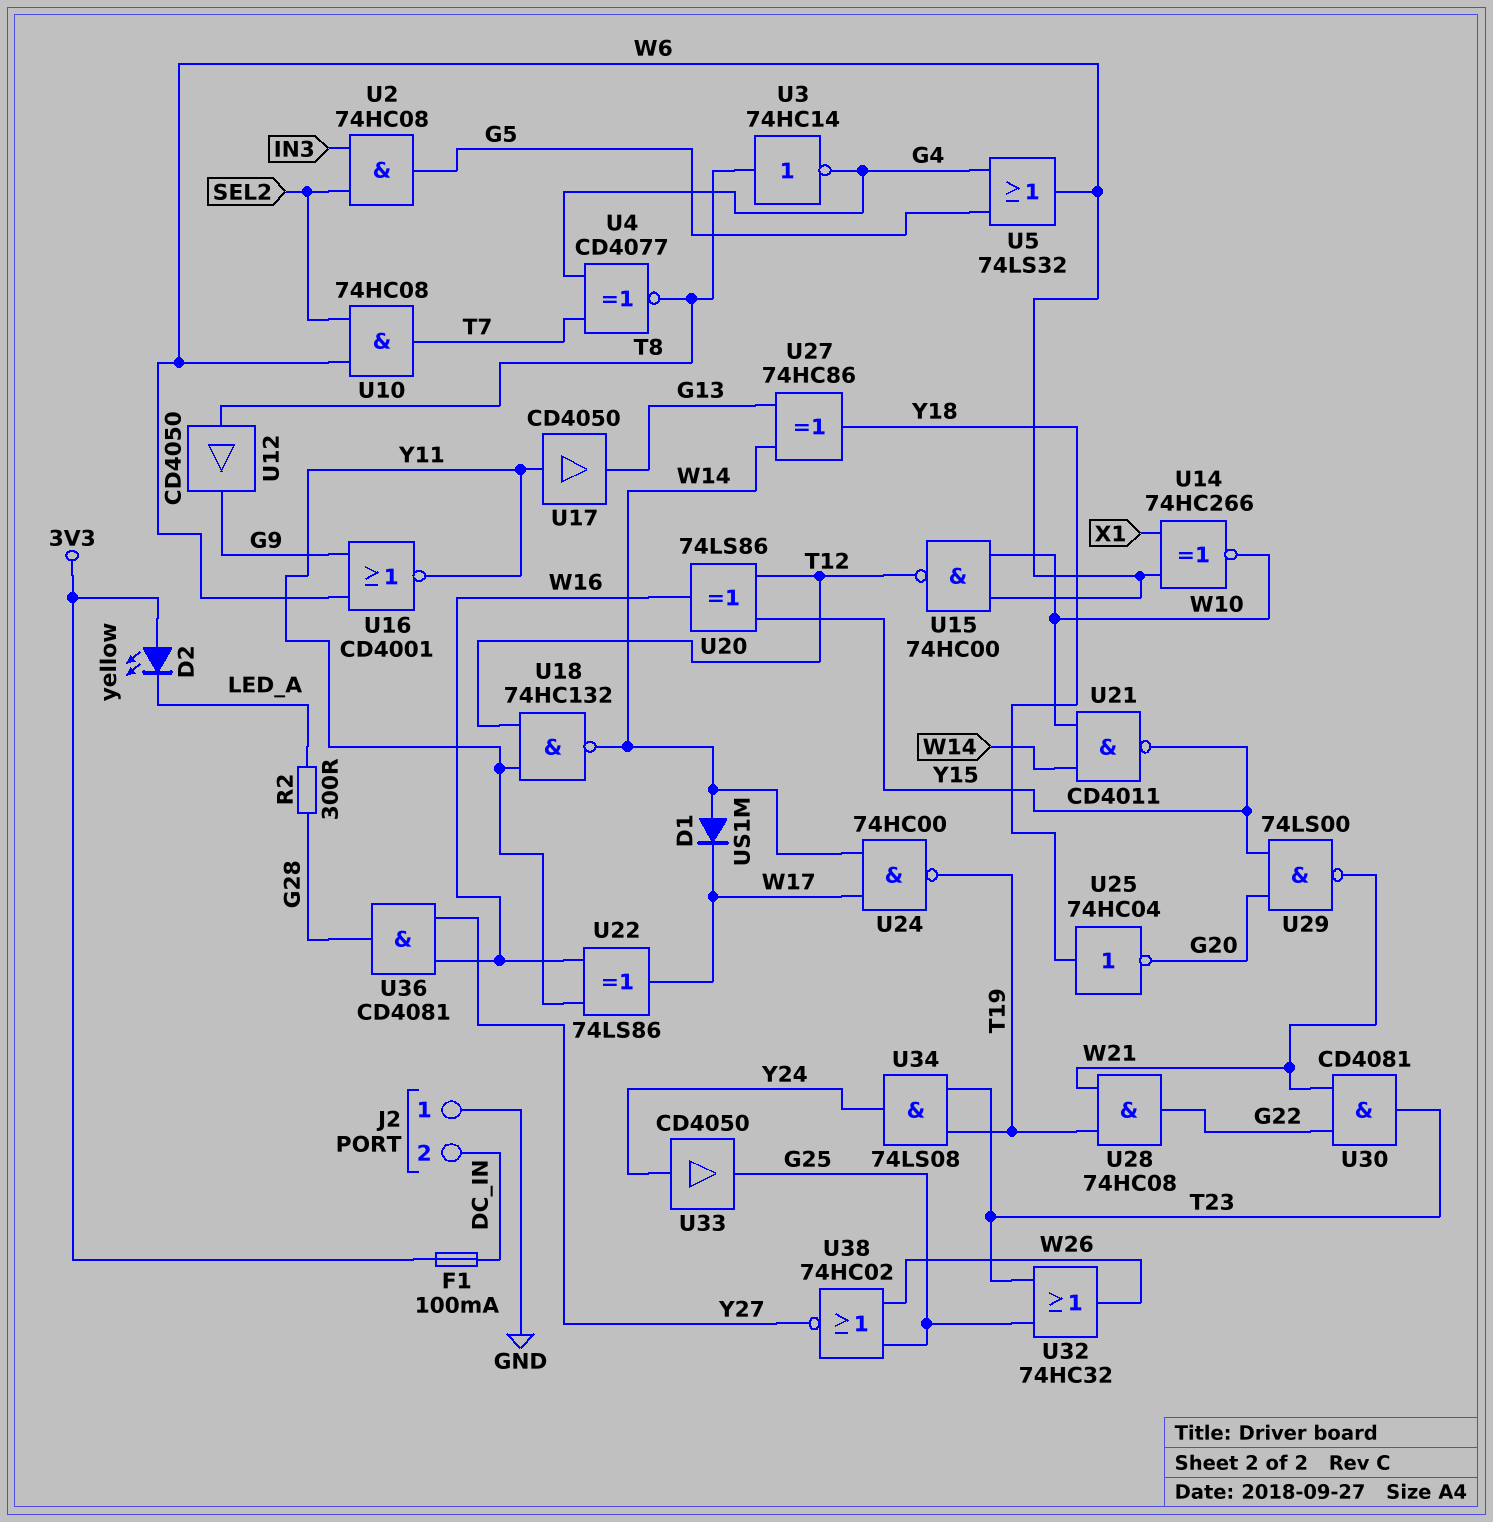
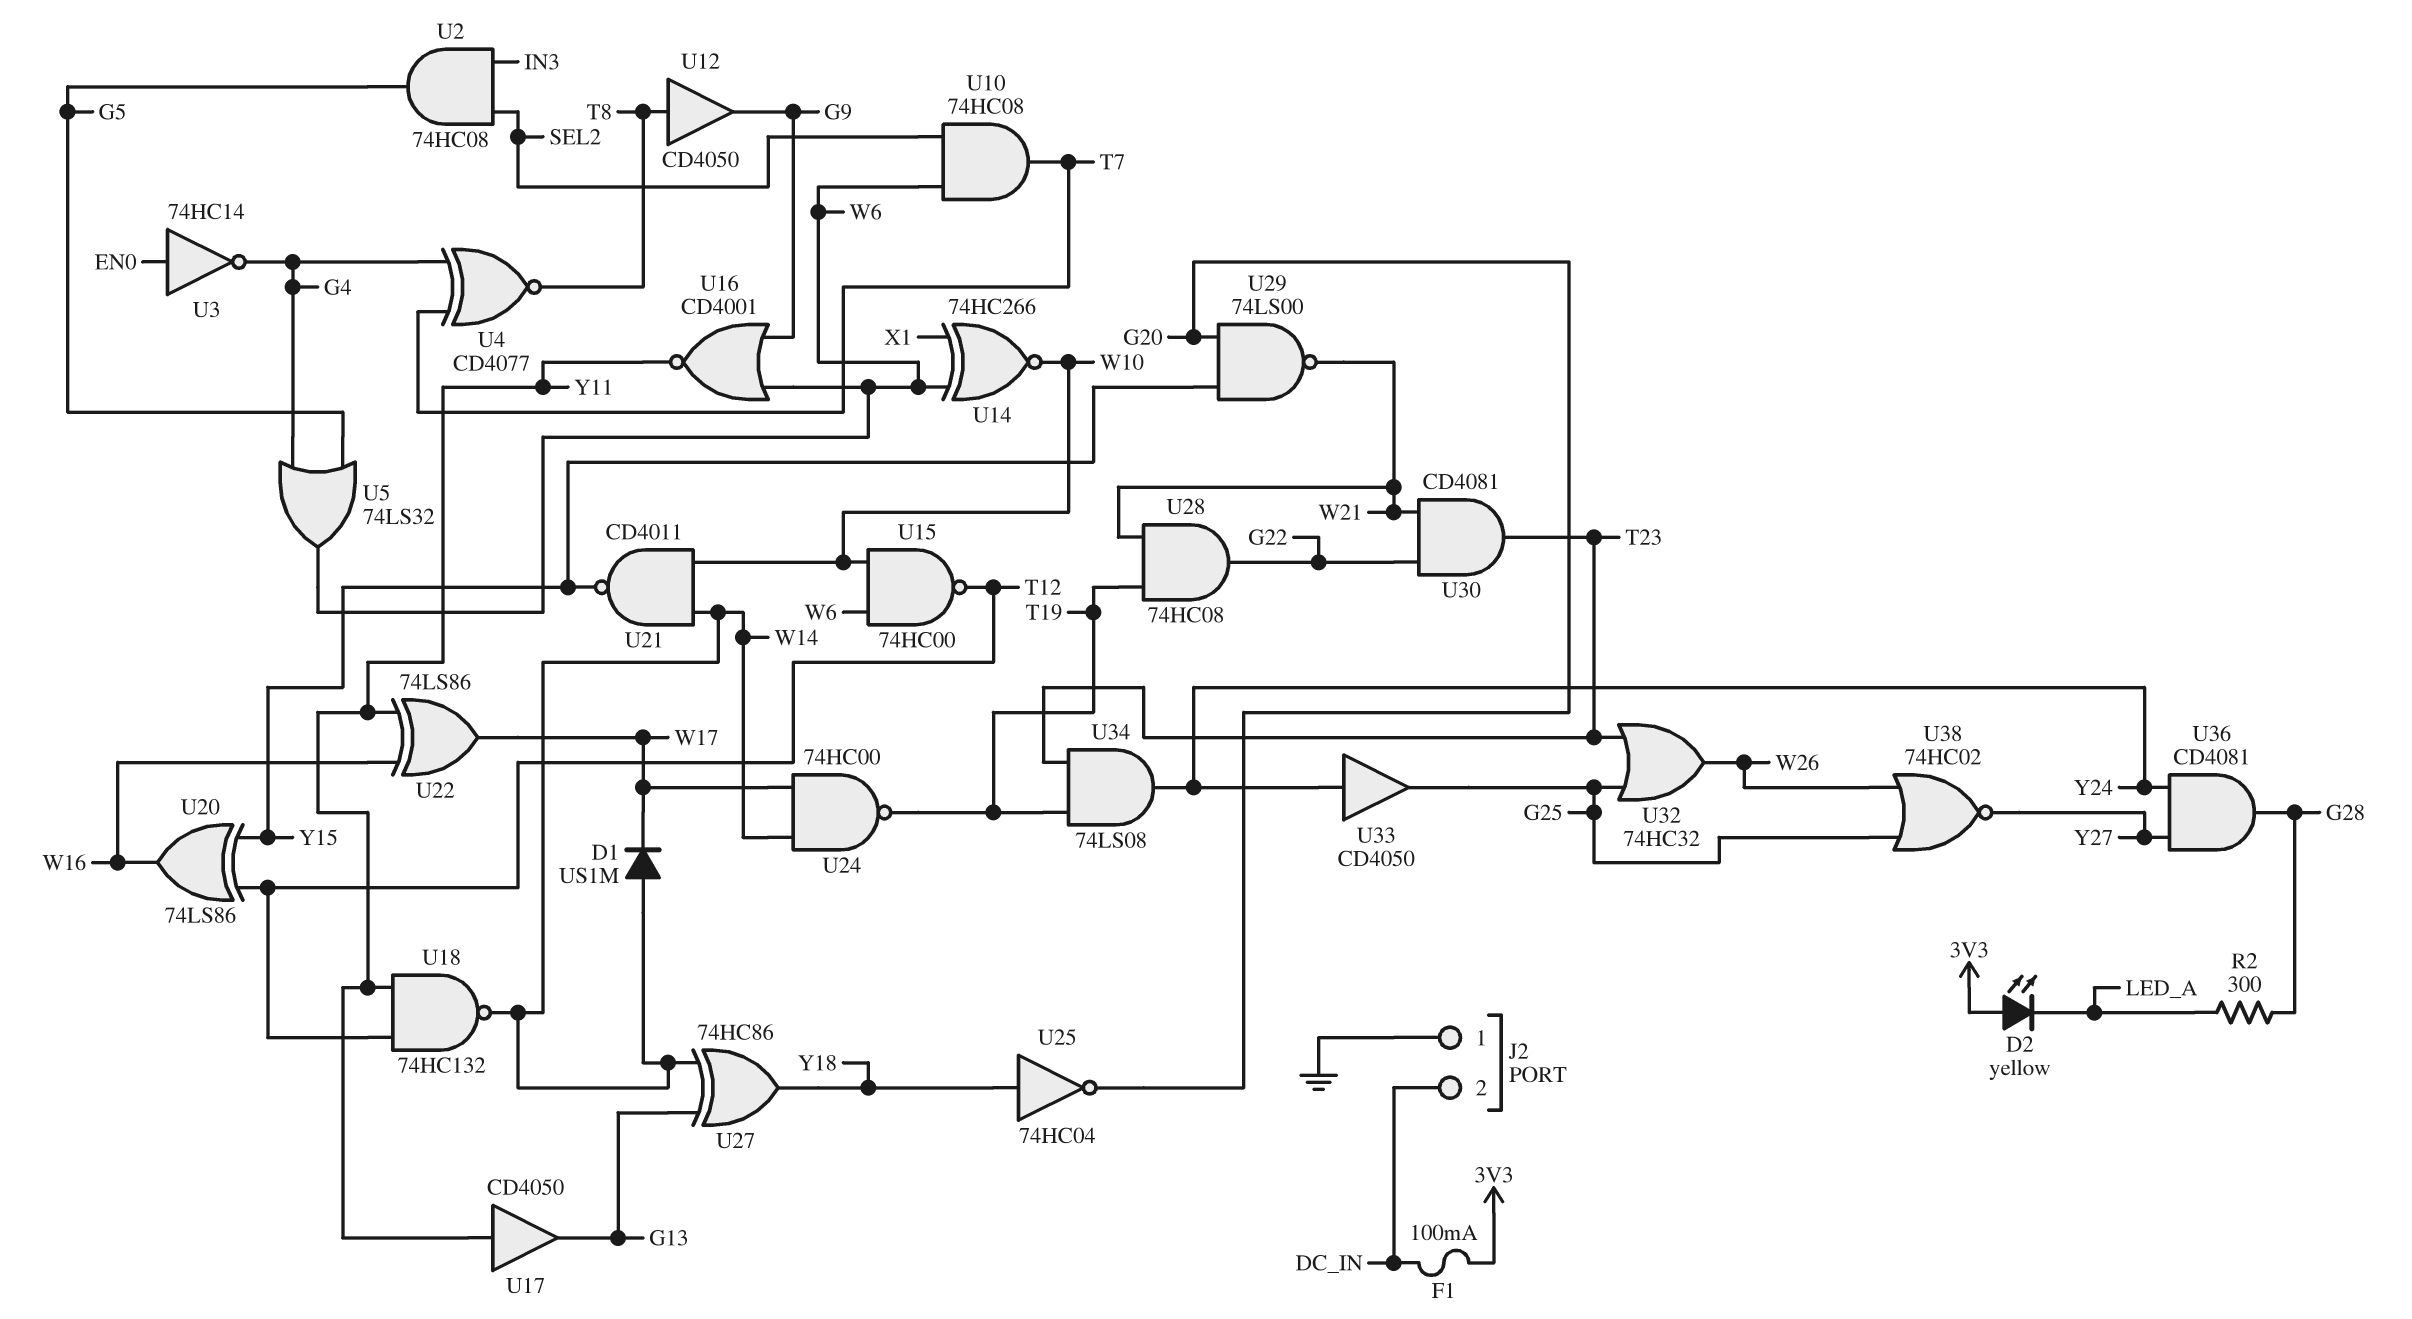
U3: NOT 74HC14 (in T8, out G4) -> NOT 74HC14 (in EN0, out G4)
U36: AND CD4081 (in W16, in Y27, out G28) -> AND CD4081 (in Y24, in Y27, out G28)

